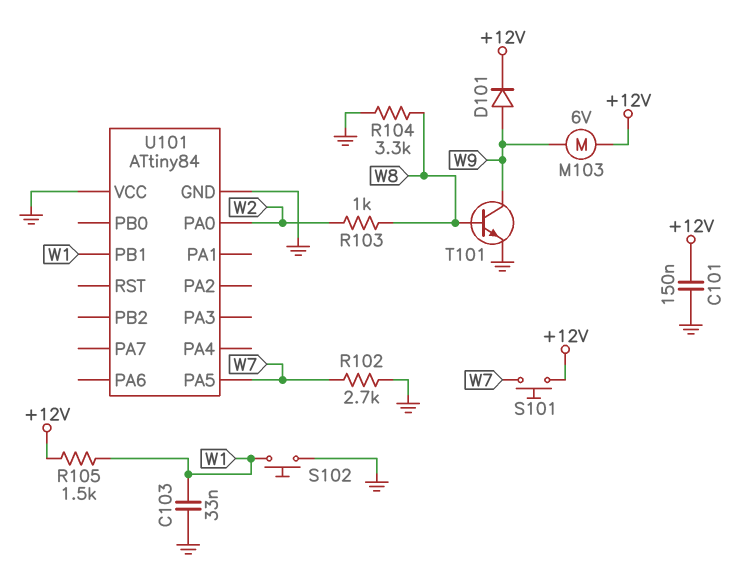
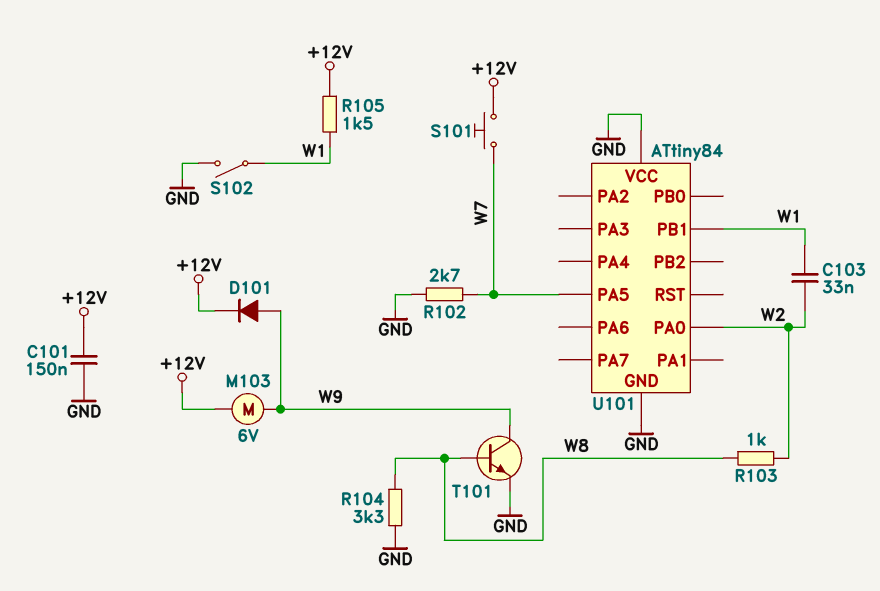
C103: 33nF (GND, W1) -> 33nF (W1, W2)
S102: button (GND, W1) -> switch (GND, W1)

